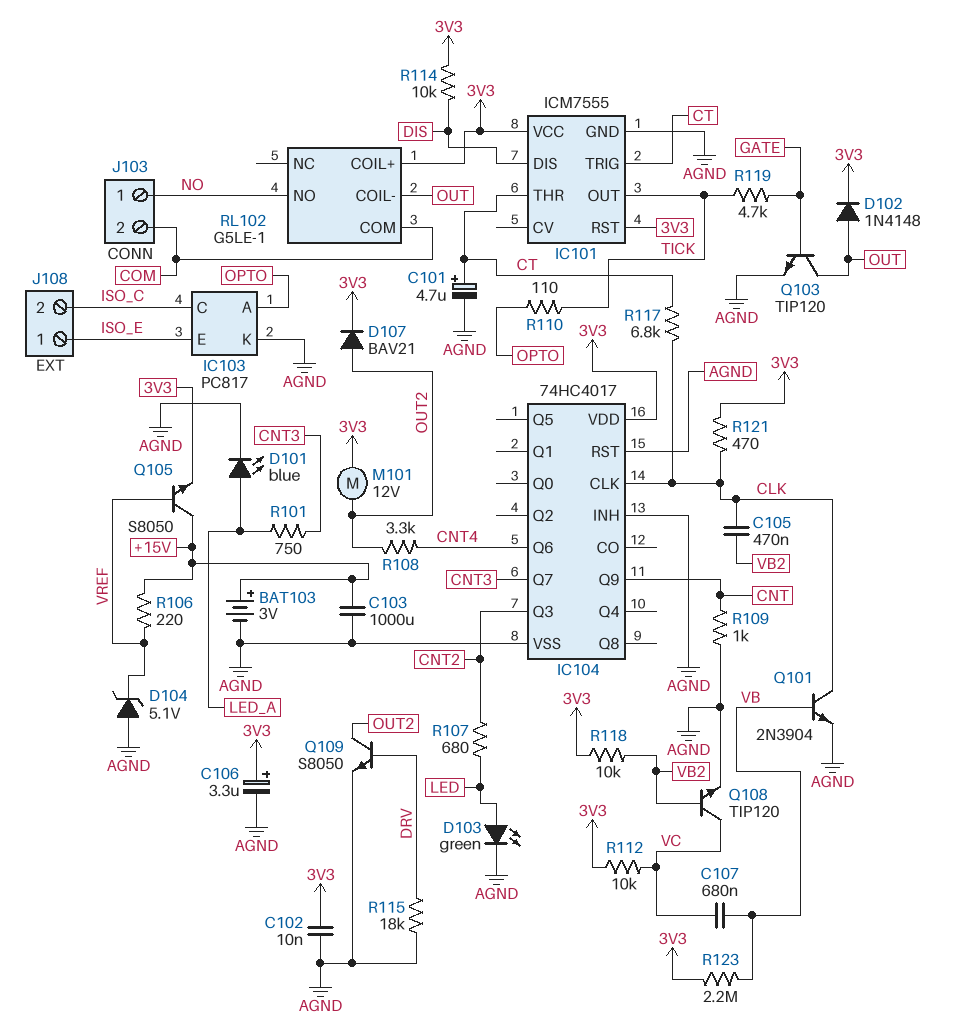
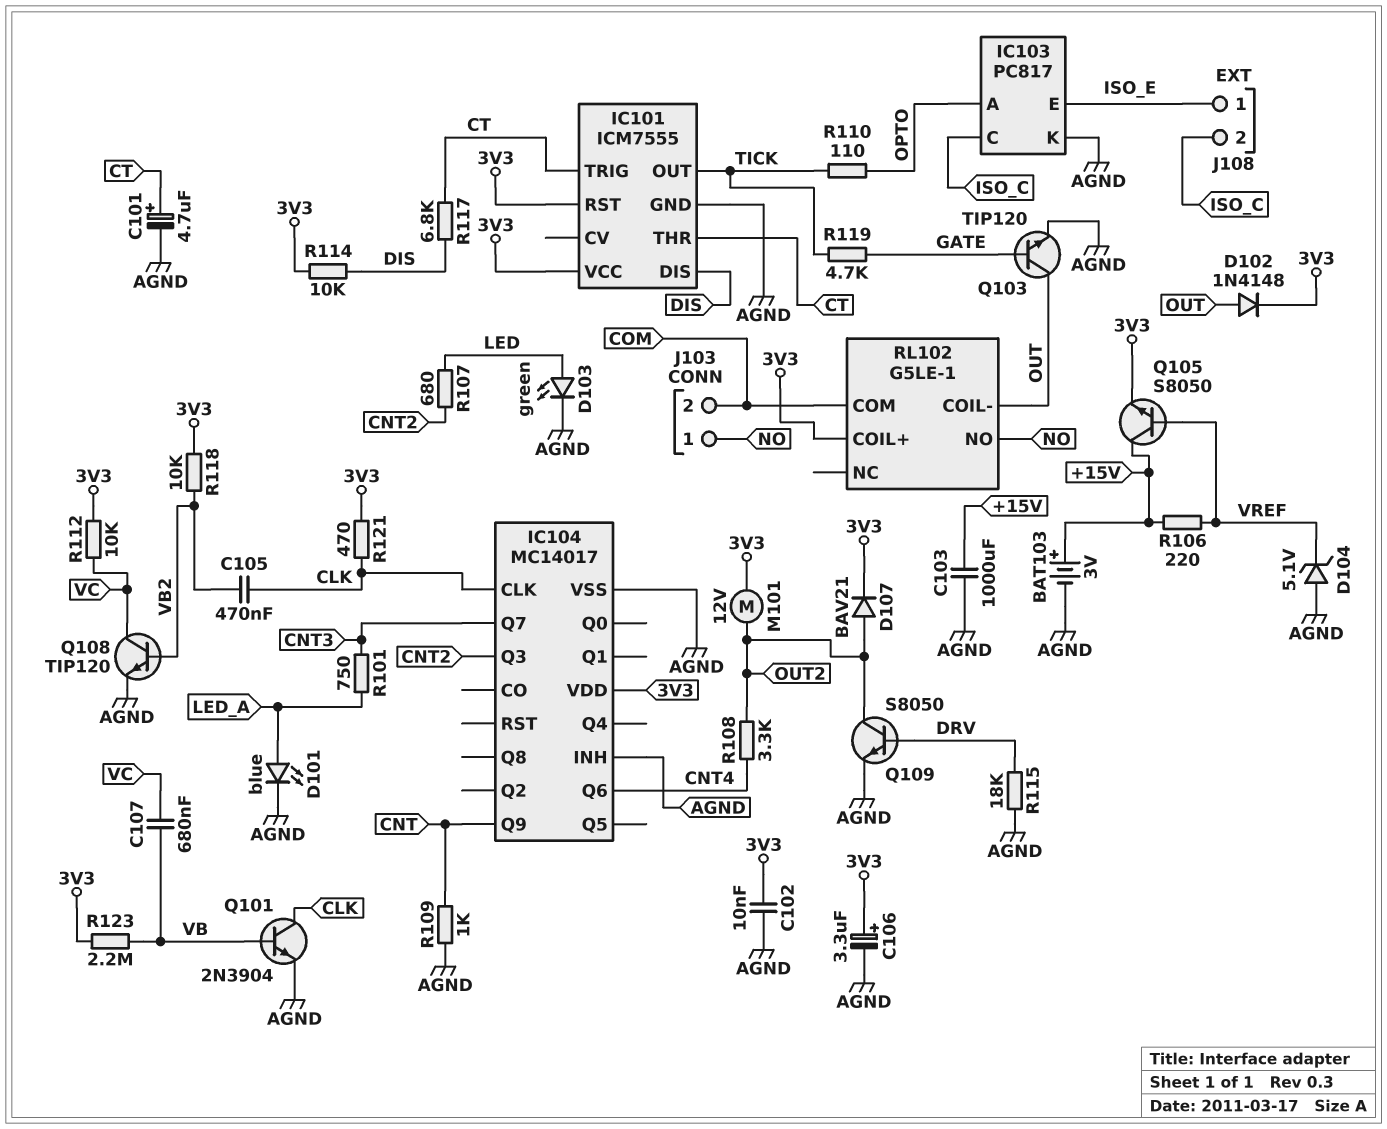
IC104: 74HC4017 -> MC14017
IC104 pin RST: AGND -> none
R117: 6.8k (CLK, CT) -> 6.8k (CT, DIS)

